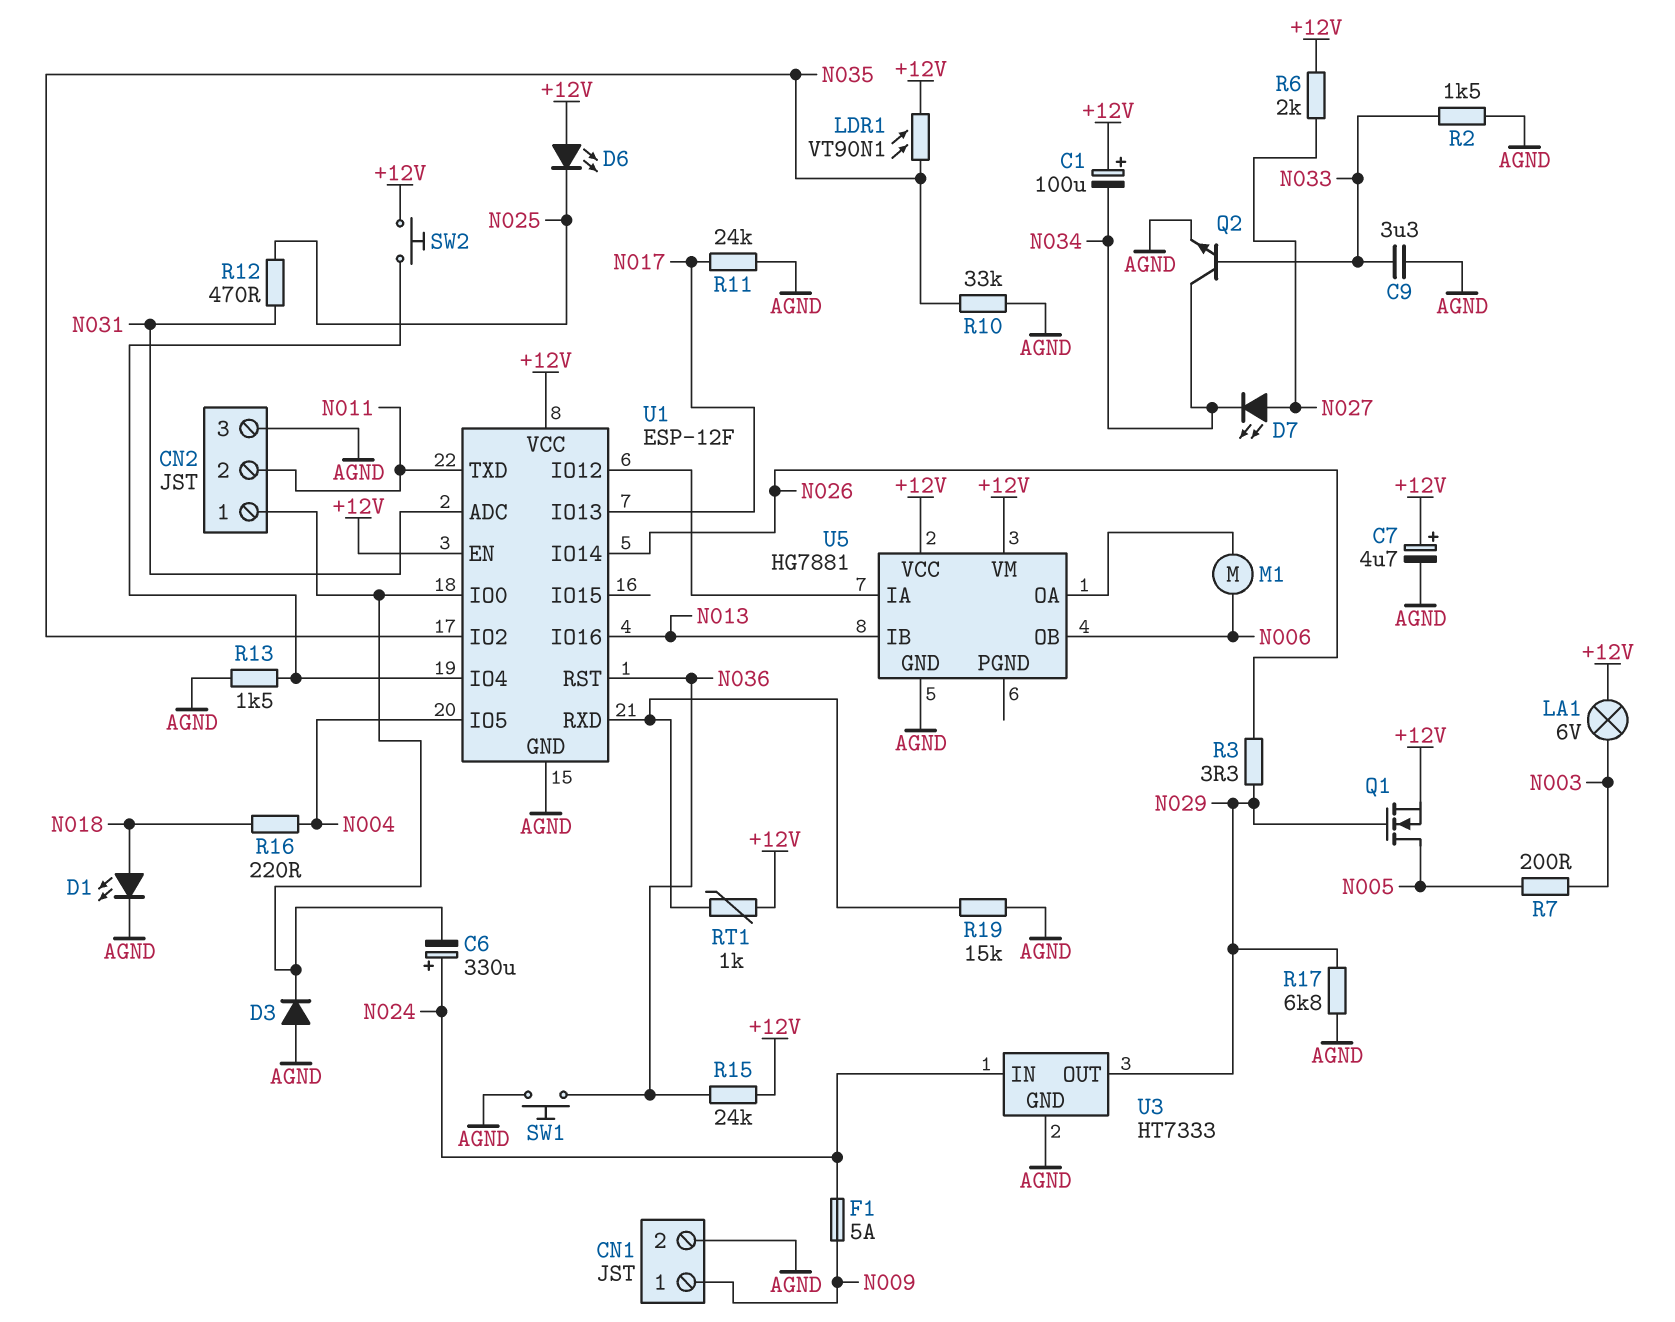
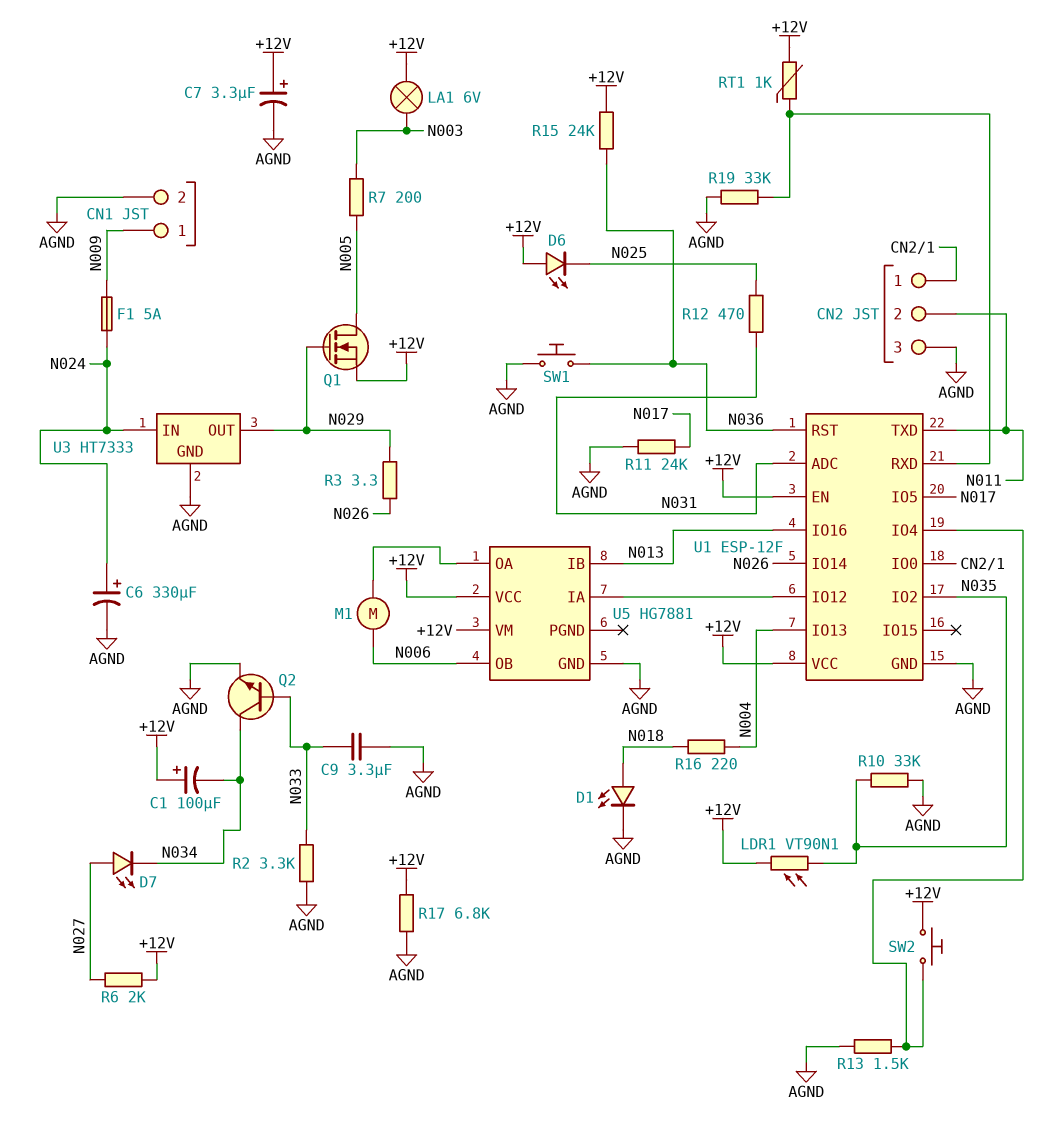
C6: 330uF (plus N024, minus CN2/1) -> 330uF (plus N024, minus AGND)
C7: 4.7uF (plus +12V, minus AGND) -> 3.3uF (plus +12V, minus AGND)
D3: diode (A AGND, K CN2/1) -> none
R2: 1.5k (AGND, N033) -> 3.3k (AGND, N033)
R17: 6.8k (AGND, N029) -> 6.8k (+12V, AGND)
R19: 15k (AGND, U1/RXD) -> 33k (AGND, U1/RXD)
U1 pin IO5: N004 -> N017
U1 pin IO13: N017 -> N004

